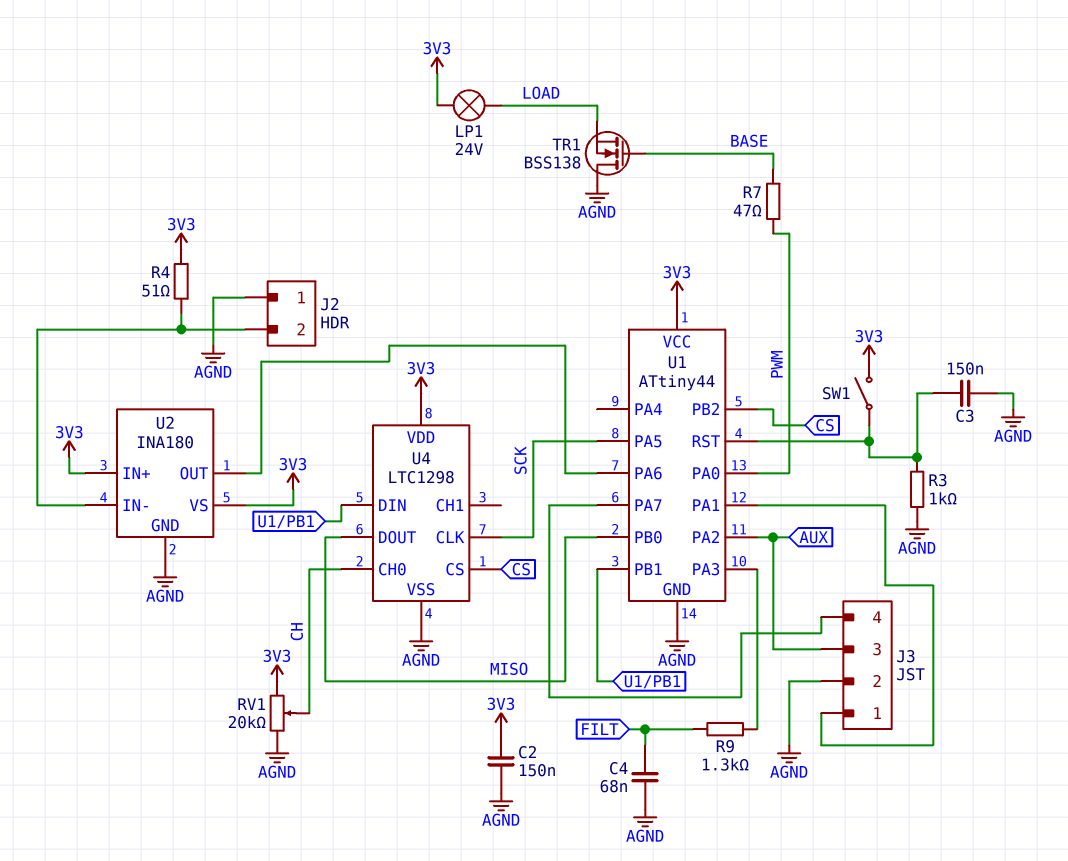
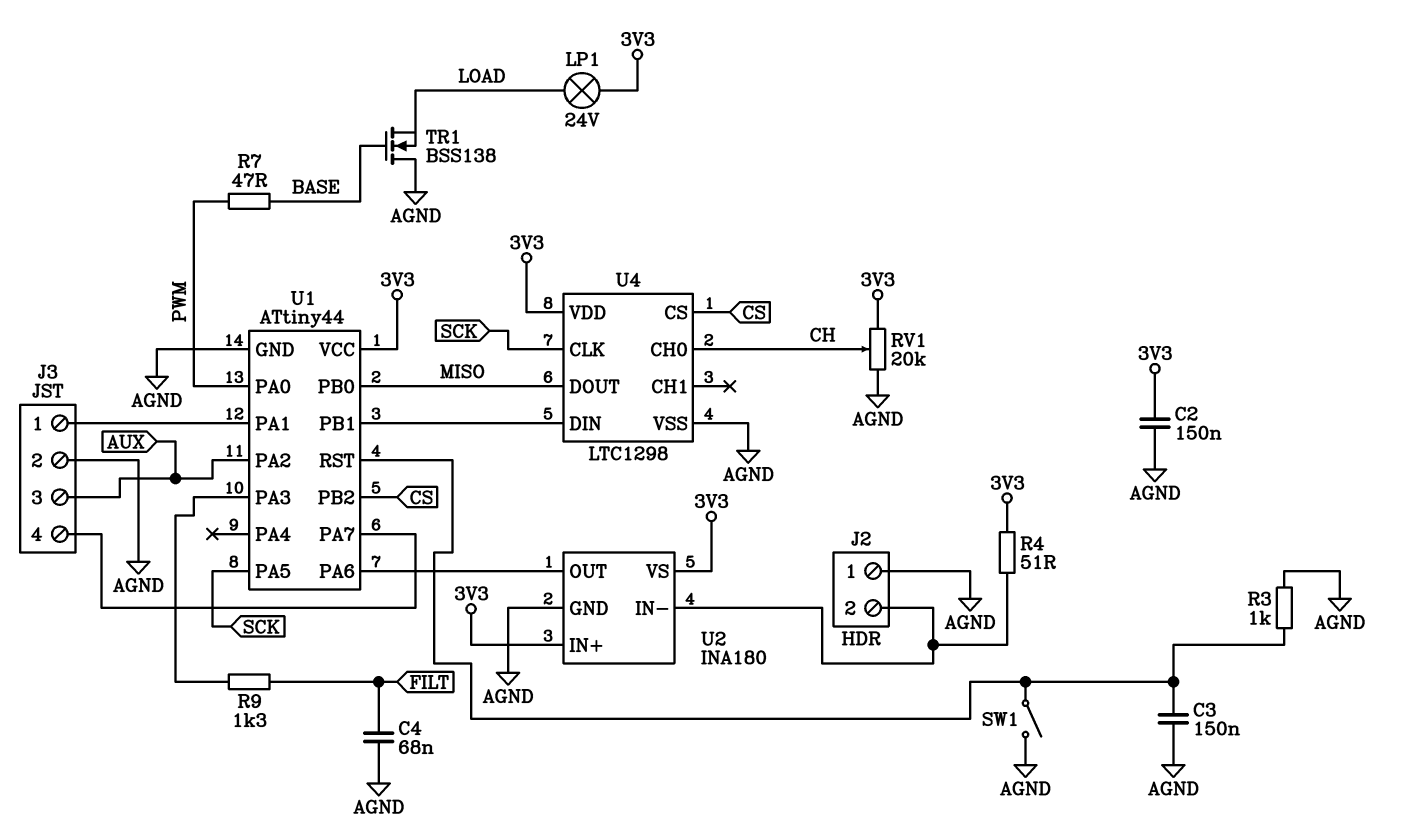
SW1: switch (3V3, U1/RST) -> switch (AGND, U1/RST)

